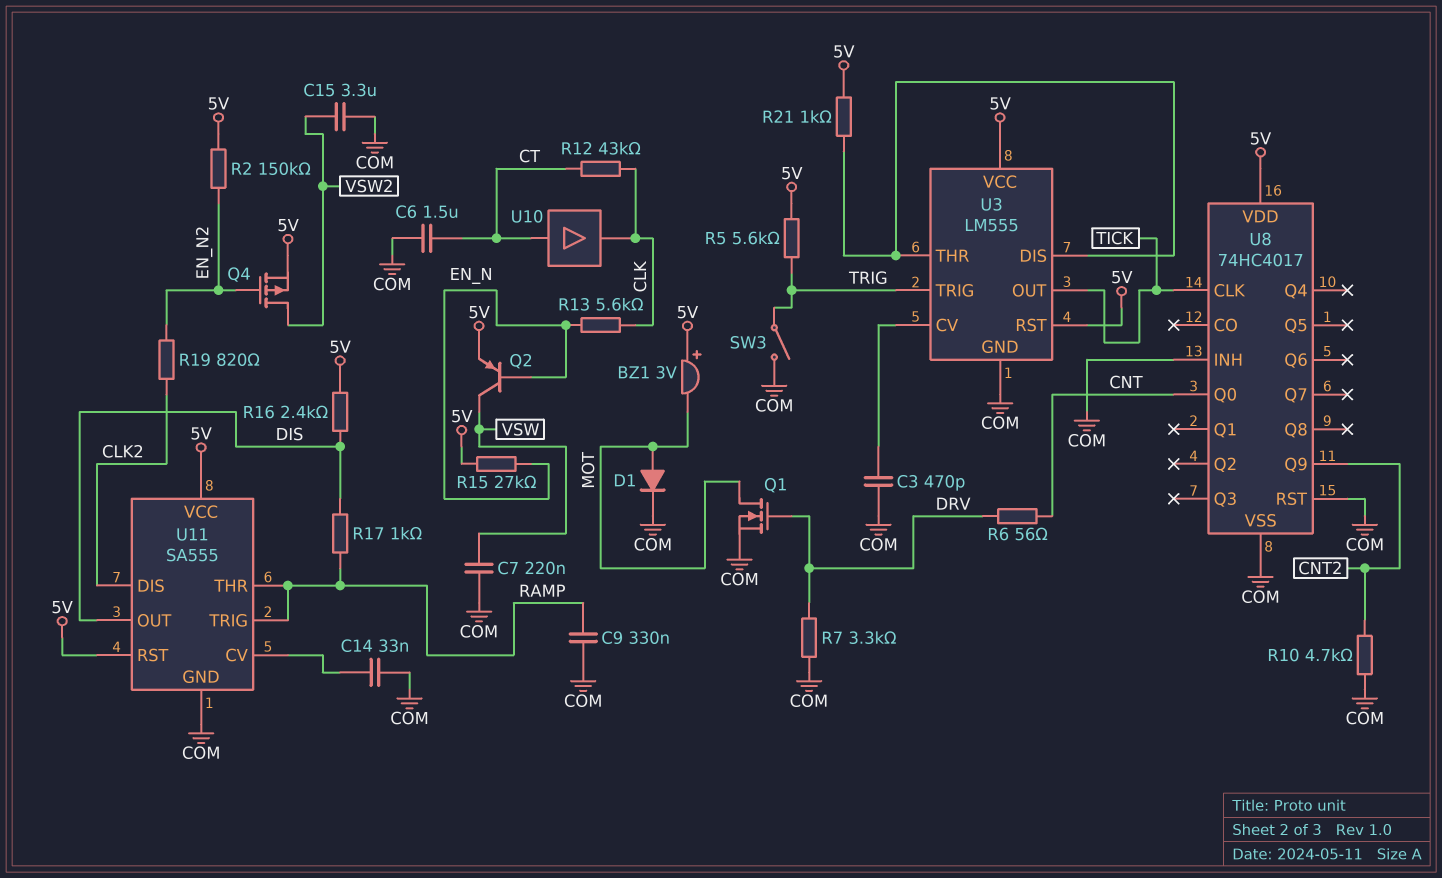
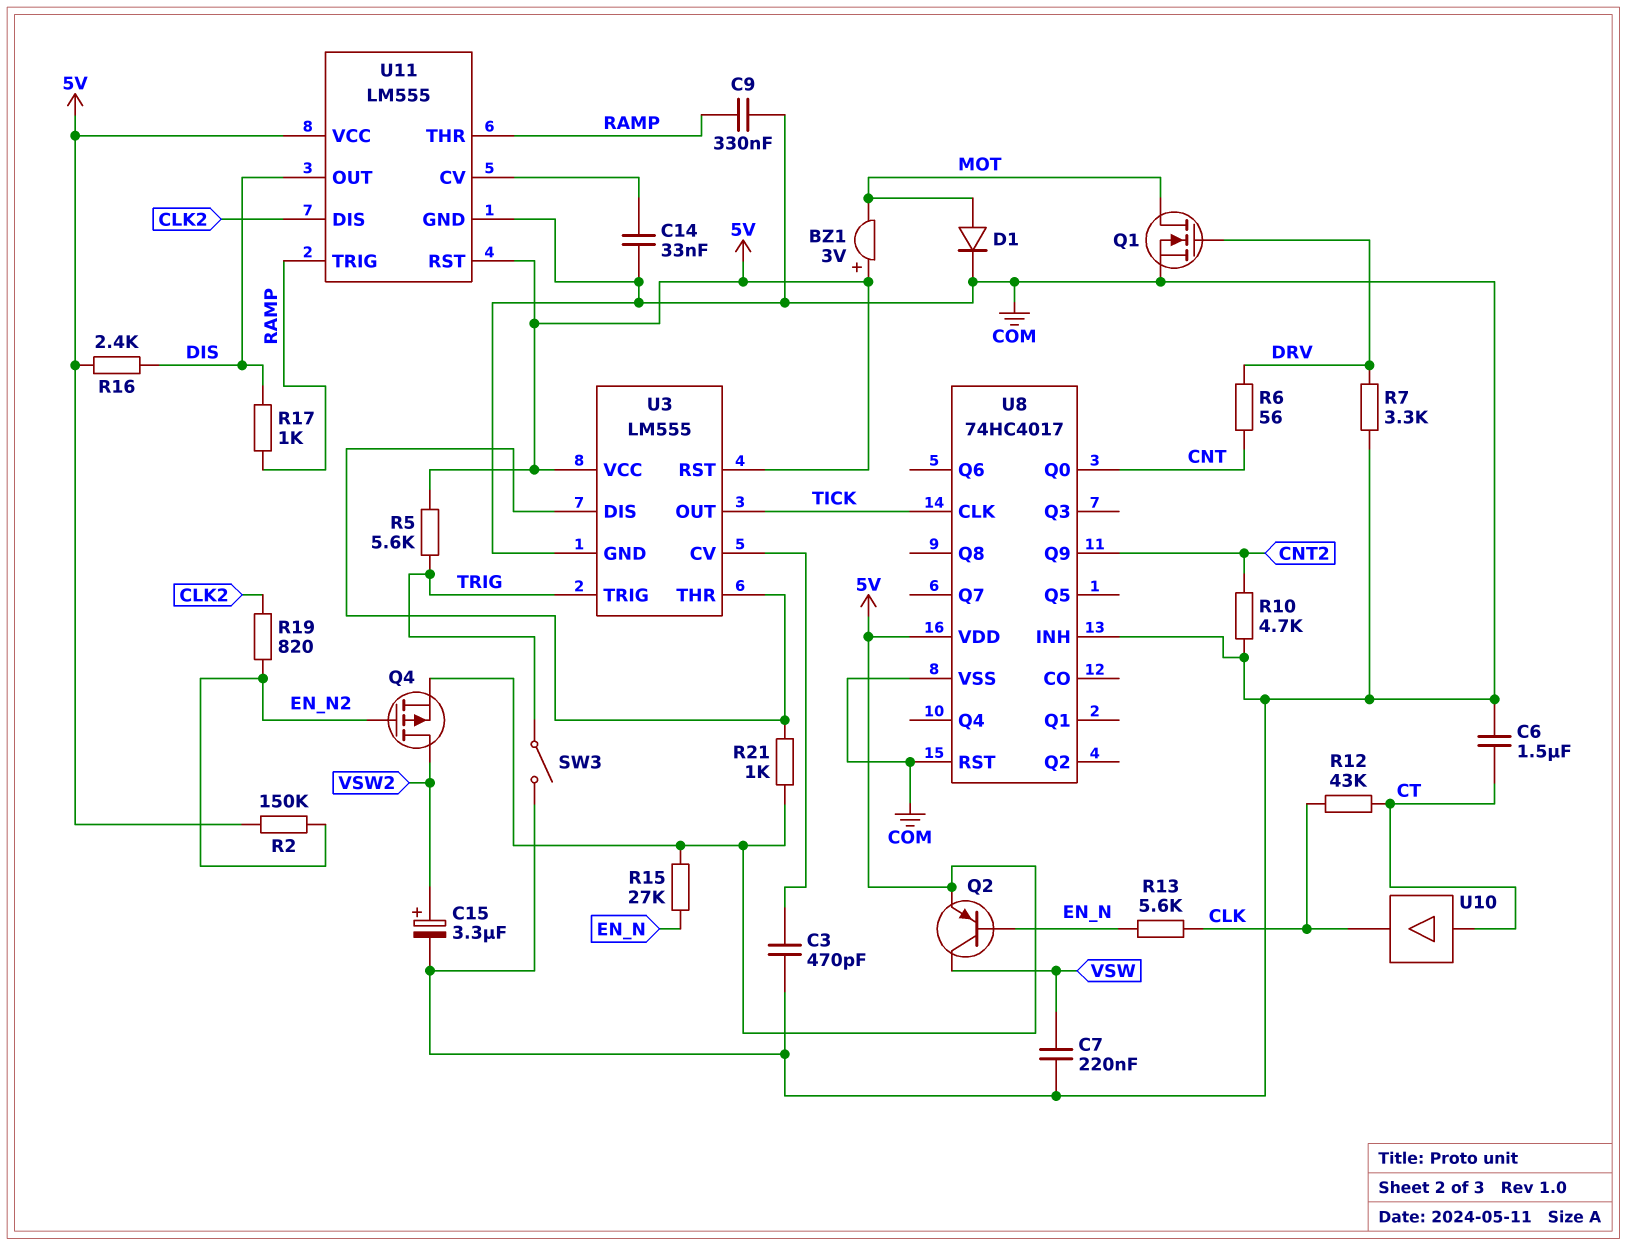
C15: 3.3uF (COM, VSW2) -> 3.3uF (plus VSW2, minus COM)
U11: SA555 -> LM555

